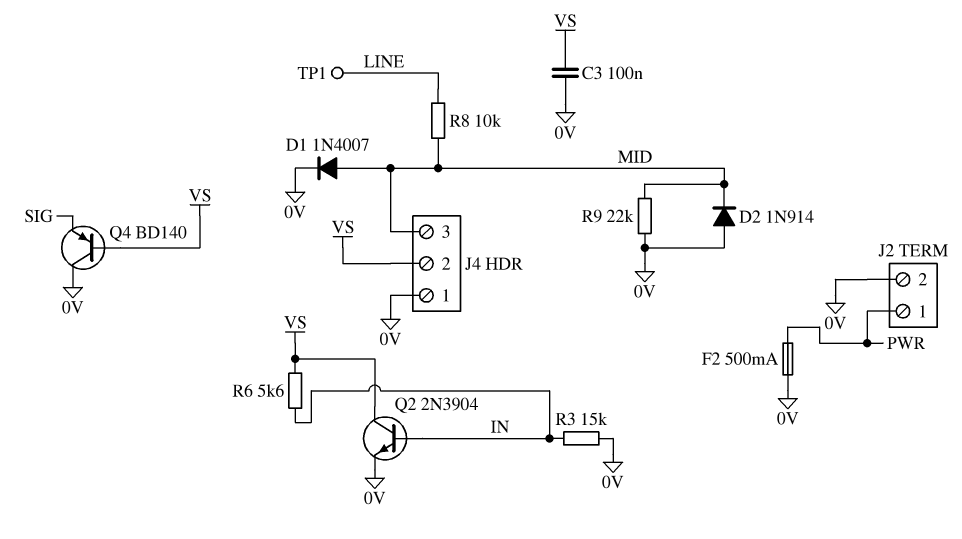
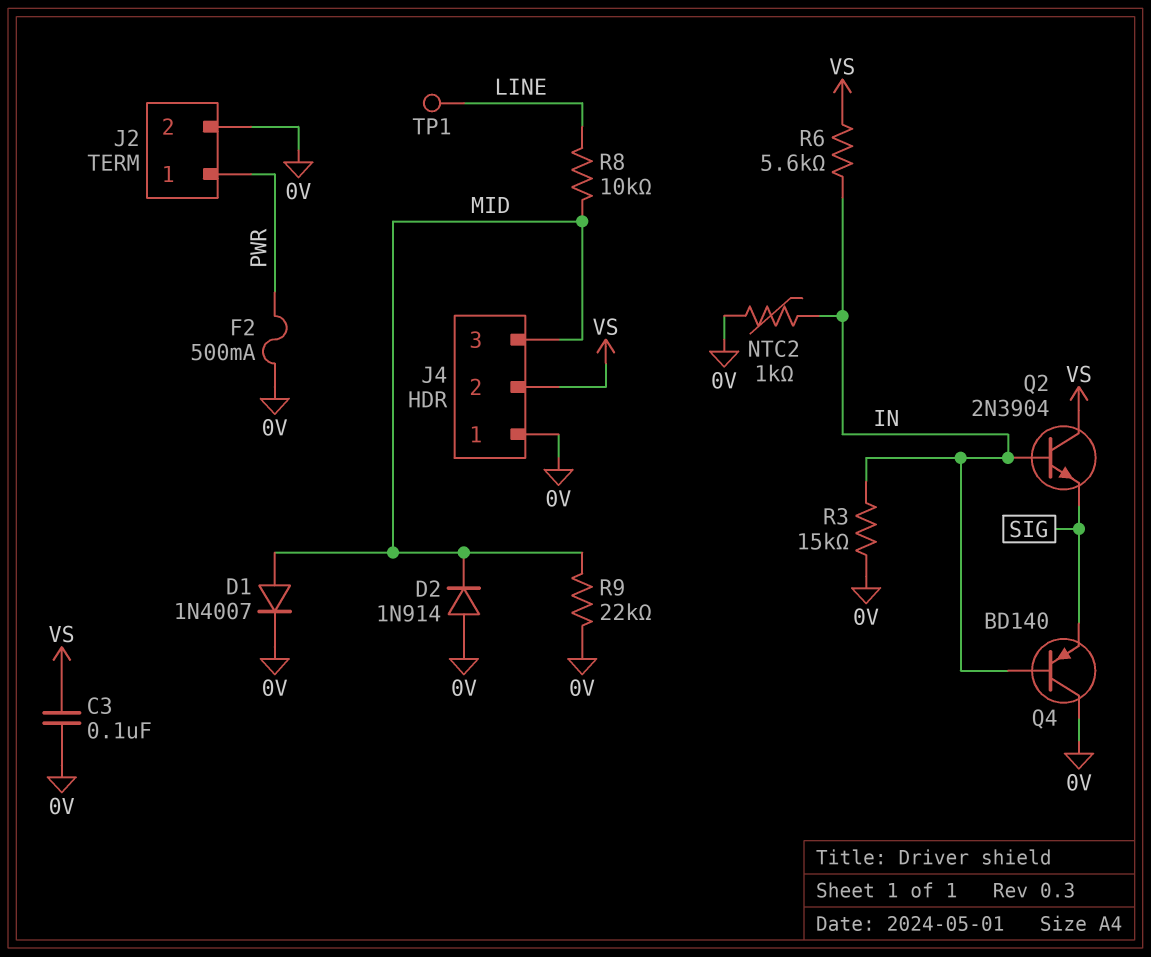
NTC2: none -> 1k (0V, IN)
Q2: NPN 2N3904 (B IN, C VS, E 0V) -> NPN 2N3904 (B IN, C VS, E SIG)
Q4: PNP BD140 (B VS, C 0V, E SIG) -> PNP BD140 (B IN, C 0V, E SIG)

